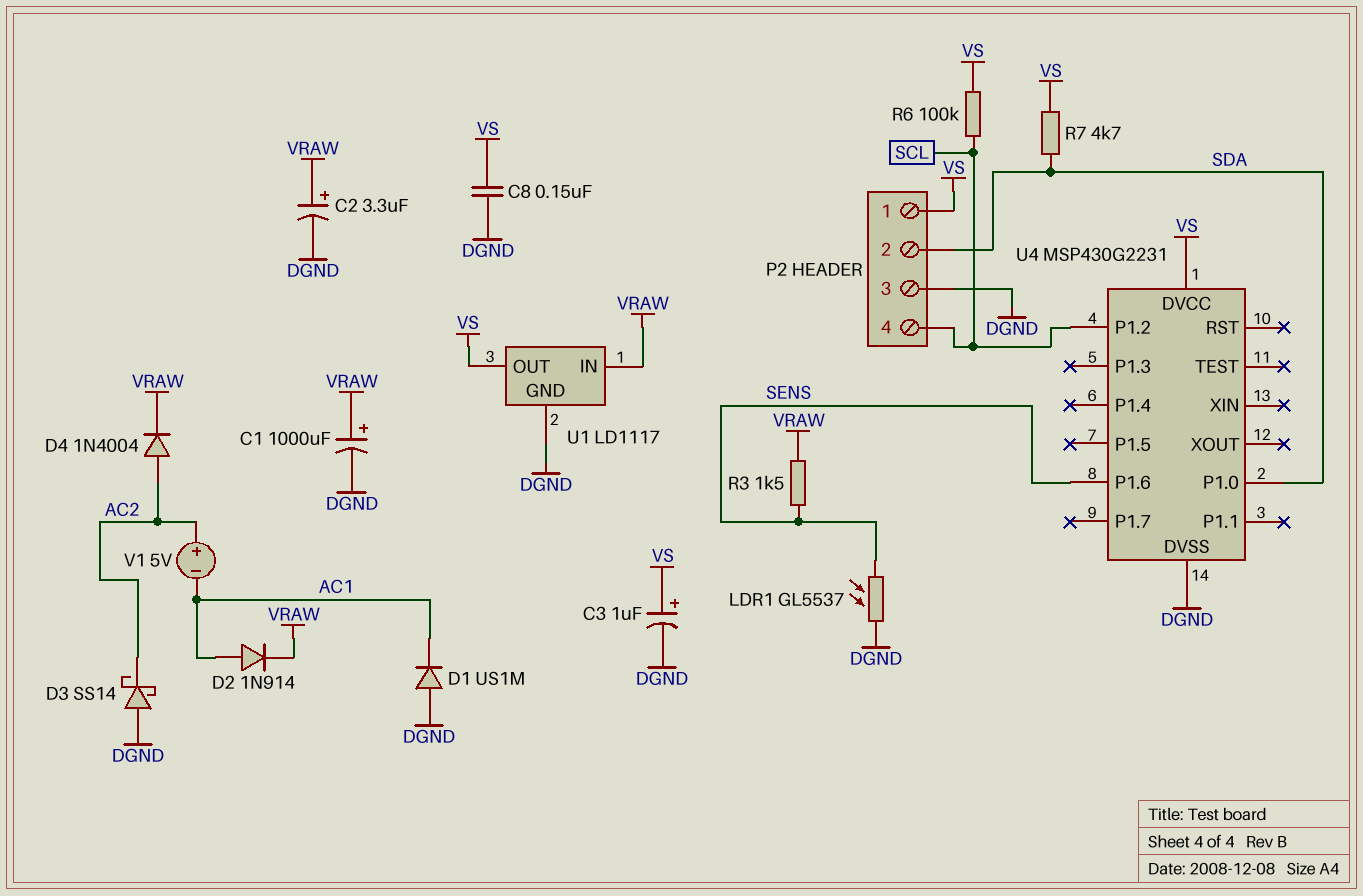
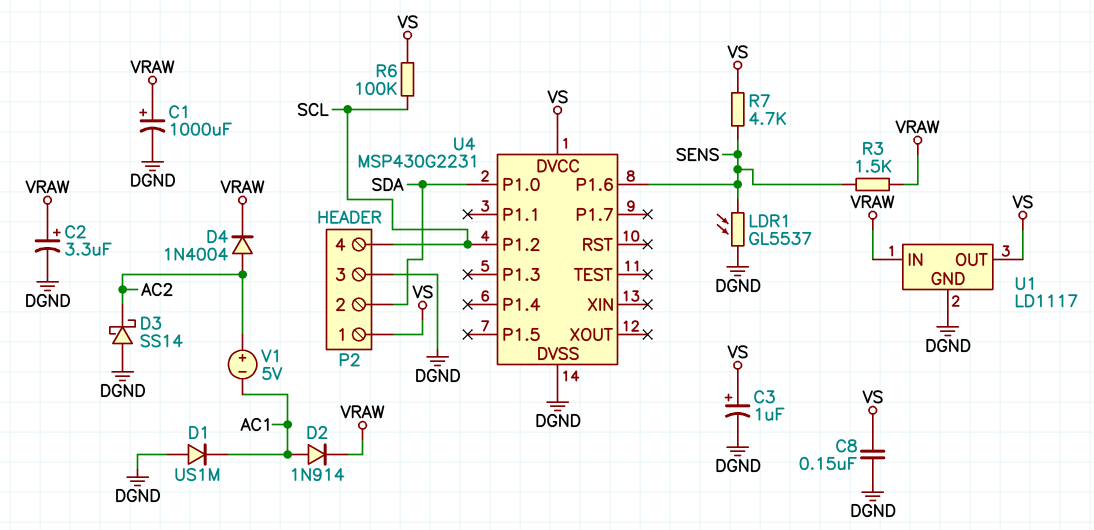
R7: 4.7k (SDA, VS) -> 4.7k (SENS, VS)

